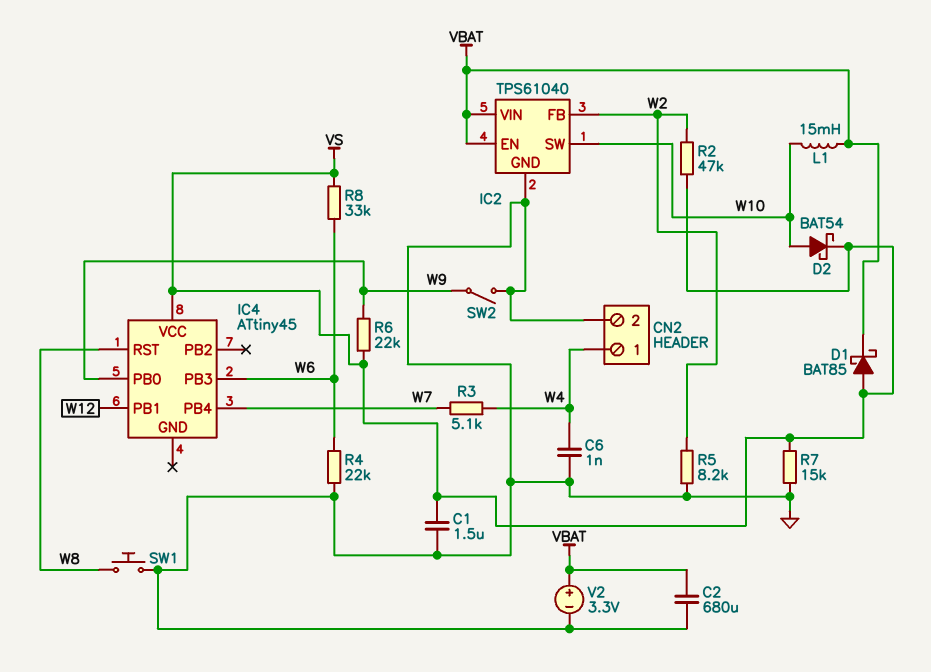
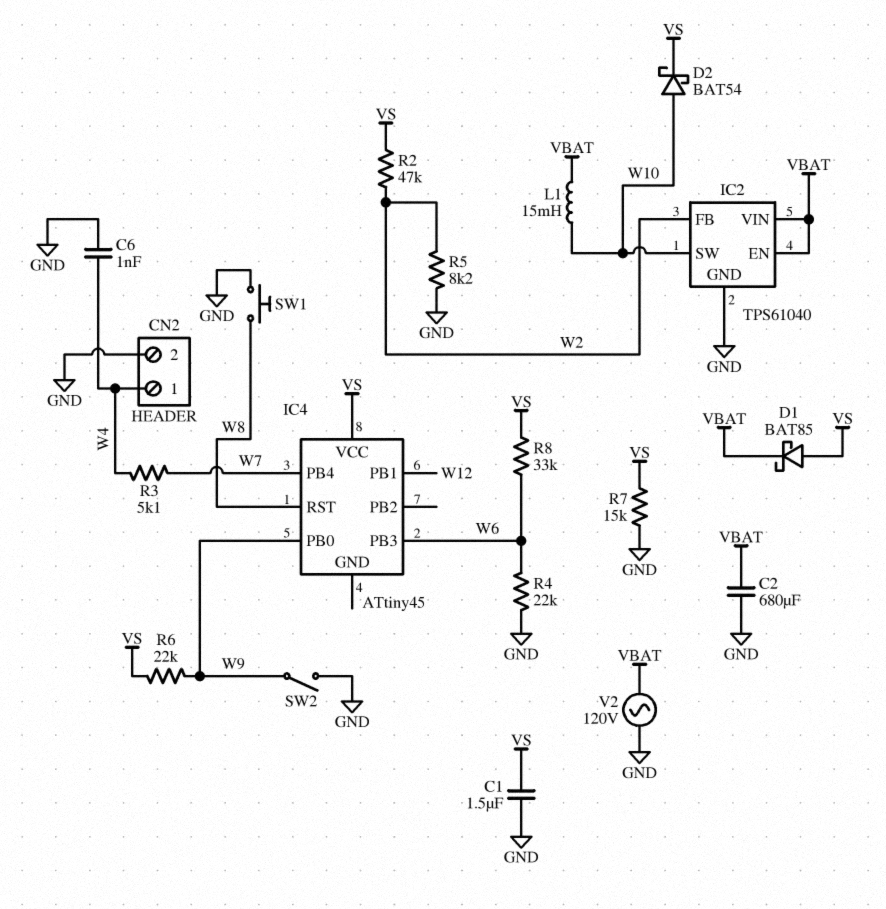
V2: 3.3V (plus VBAT, minus GND) -> AC 120V (GND, VBAT)

